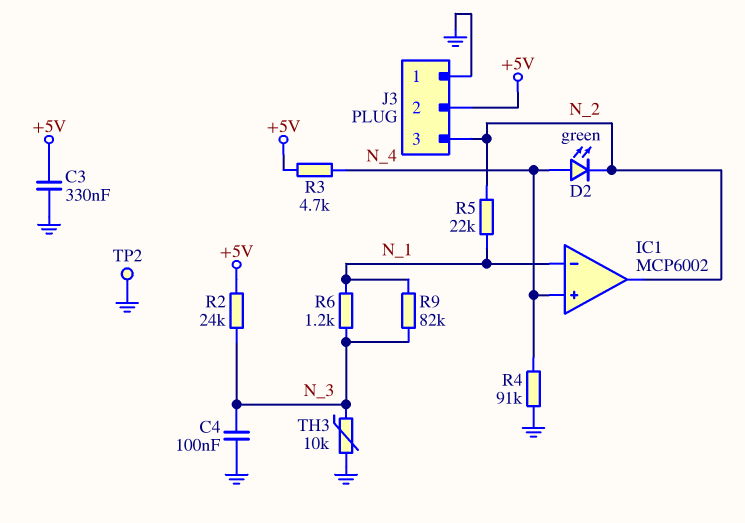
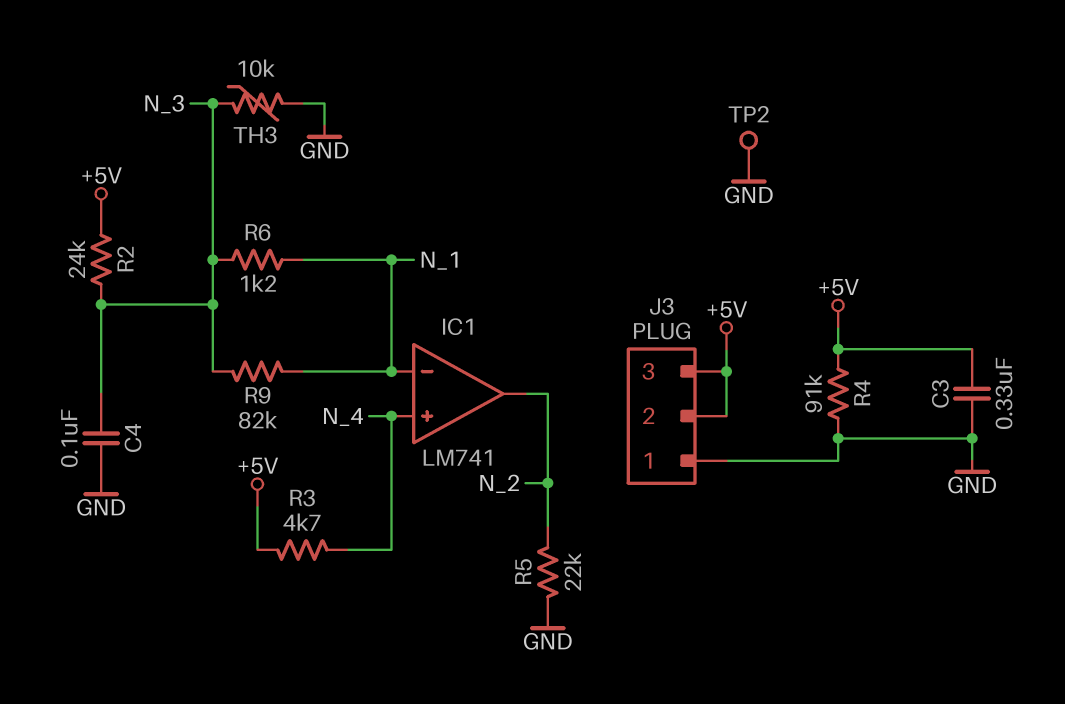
D2: LED green (A N_4, K N_2) -> none
IC1: MCP6002 -> LM741
J3 pin 3: N_2 -> +5V
R4: 91k (GND, N_4) -> 91k (+5V, GND)
R5: 22k (N_1, N_2) -> 22k (GND, N_2)

